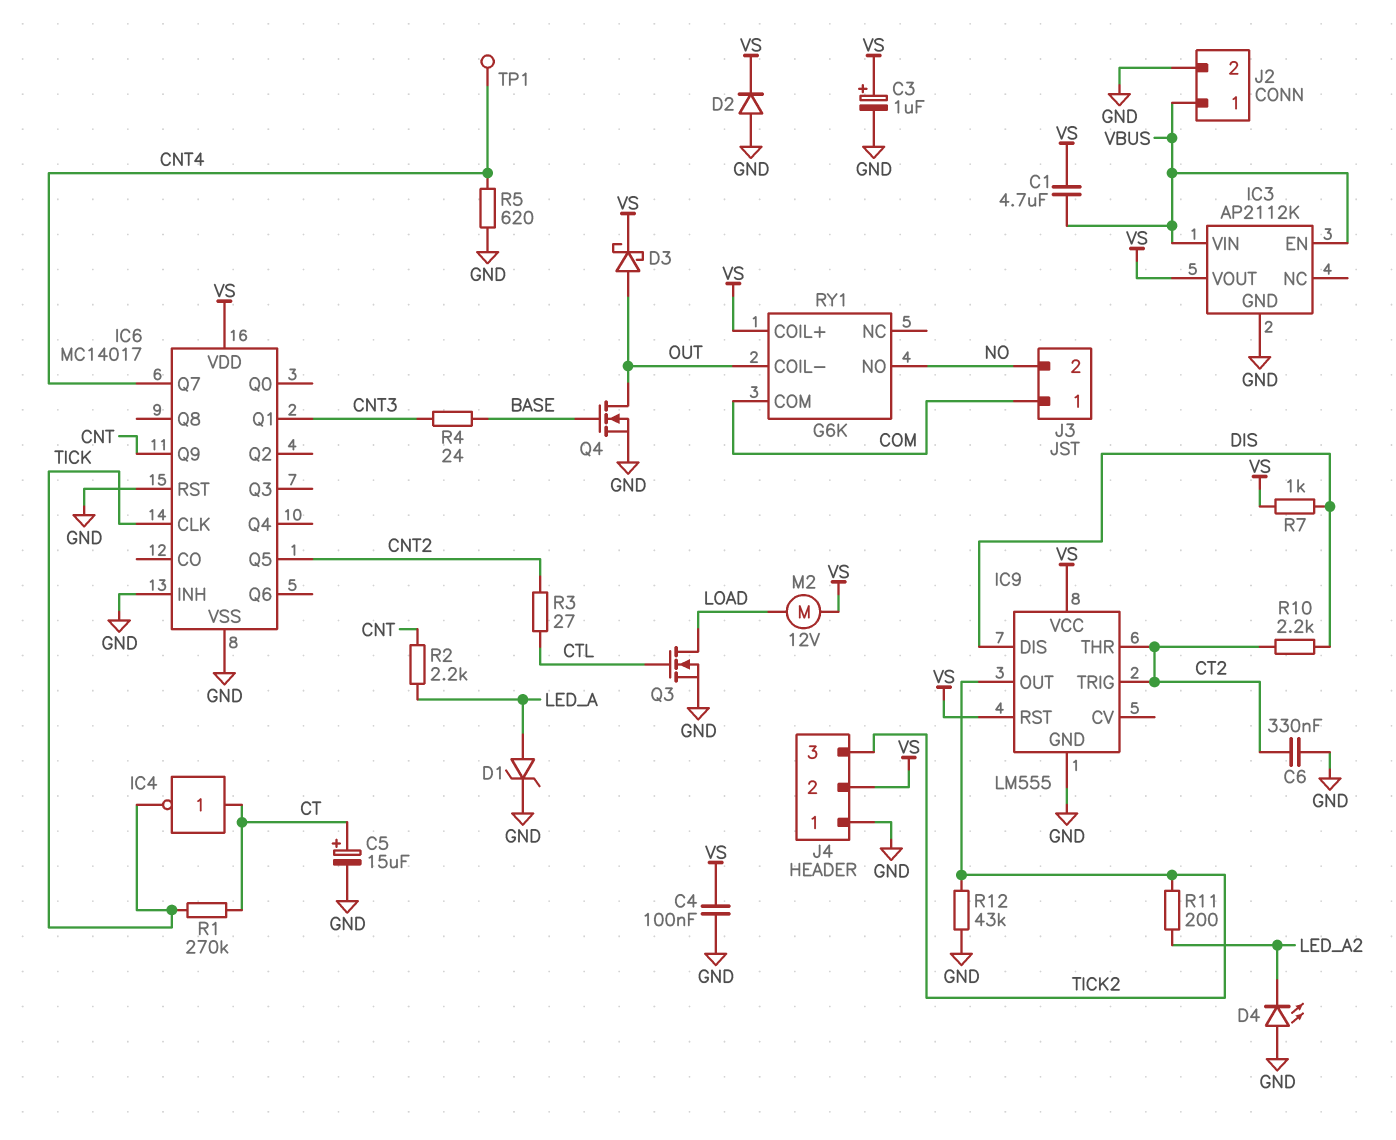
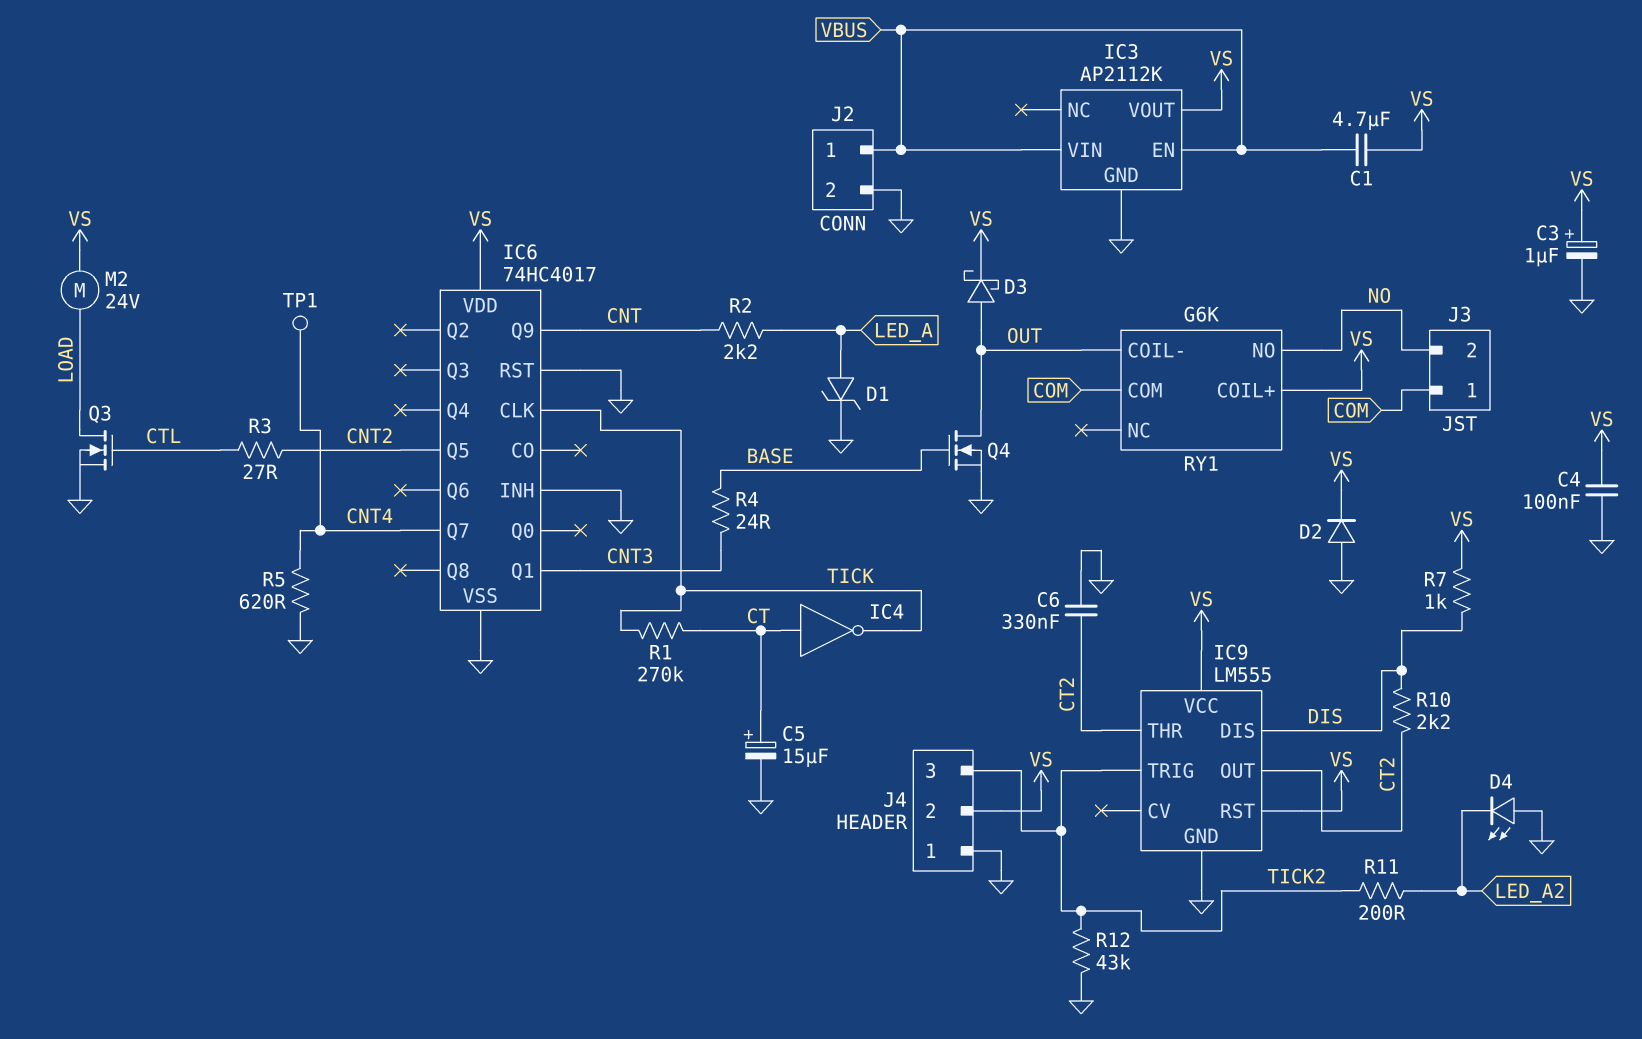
IC6: MC14017 -> 74HC4017
IC9 pin OUT: TICK2 -> CT2
IC9 pin TRIG: CT2 -> TICK2
M2: motor 12V (LOAD, VS) -> motor 24V (LOAD, VS)

